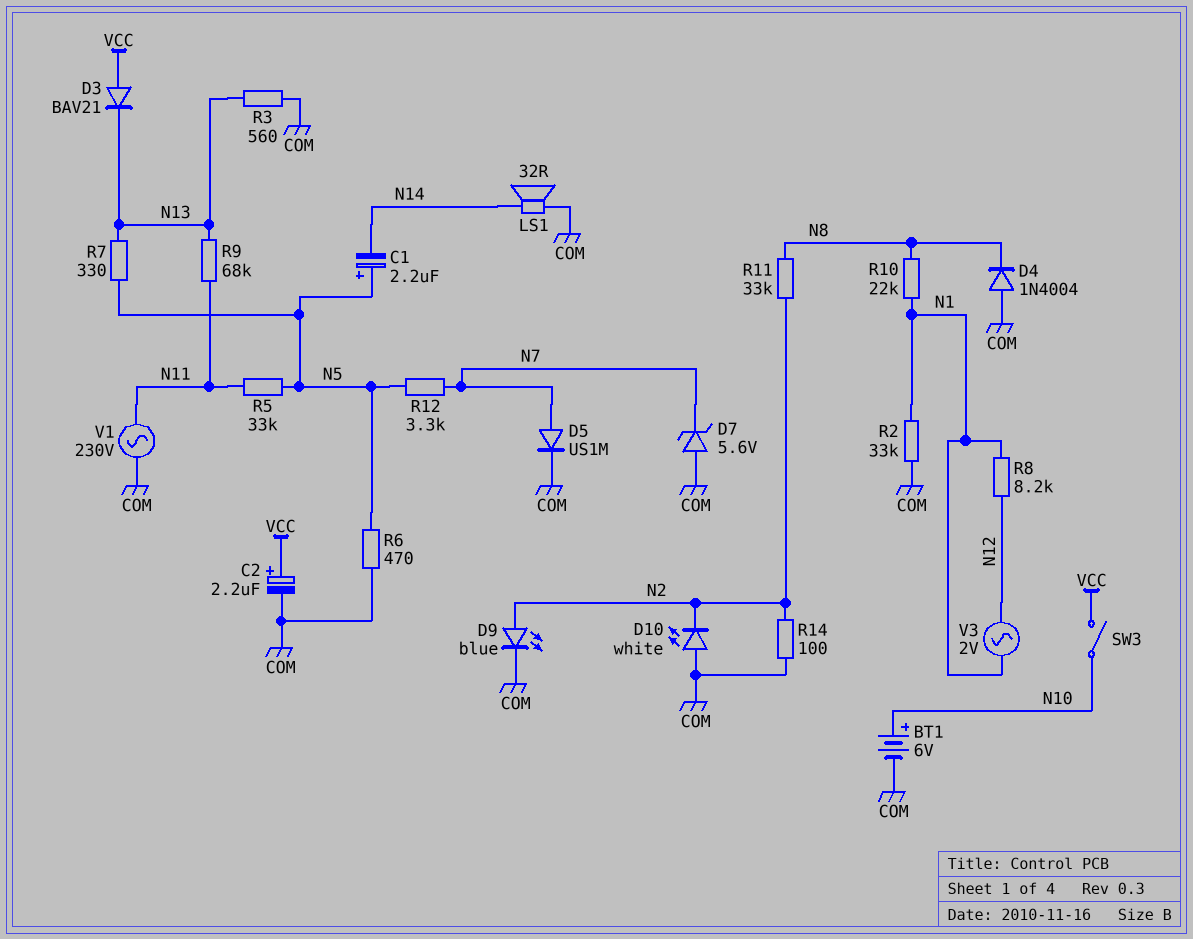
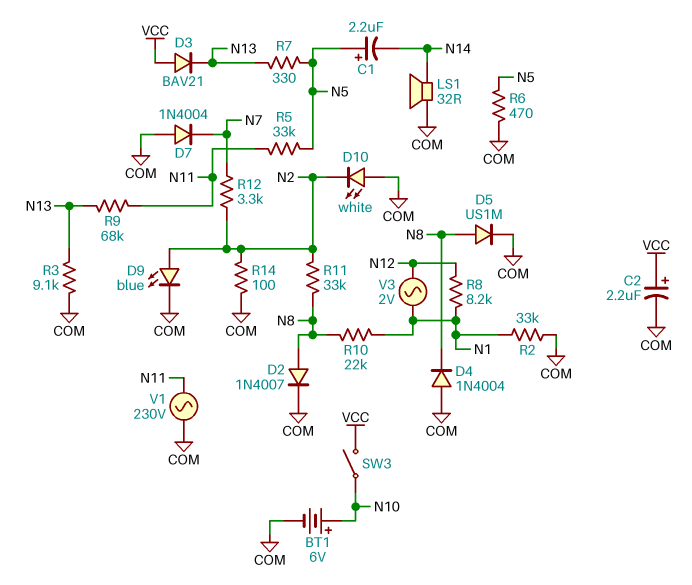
D2: none -> diode 1N4007 (A N8, K COM)
D5: diode US1M (A N7, K COM) -> diode US1M (A N8, K COM)
D7: zener 5.6V (A COM, K N7) -> diode 1N4004 (A COM, K N7)
R3: 560 (COM, N13) -> 9.1k (COM, N13)
R12: 3.3k (N5, N7) -> 3.3k (N2, N7)

